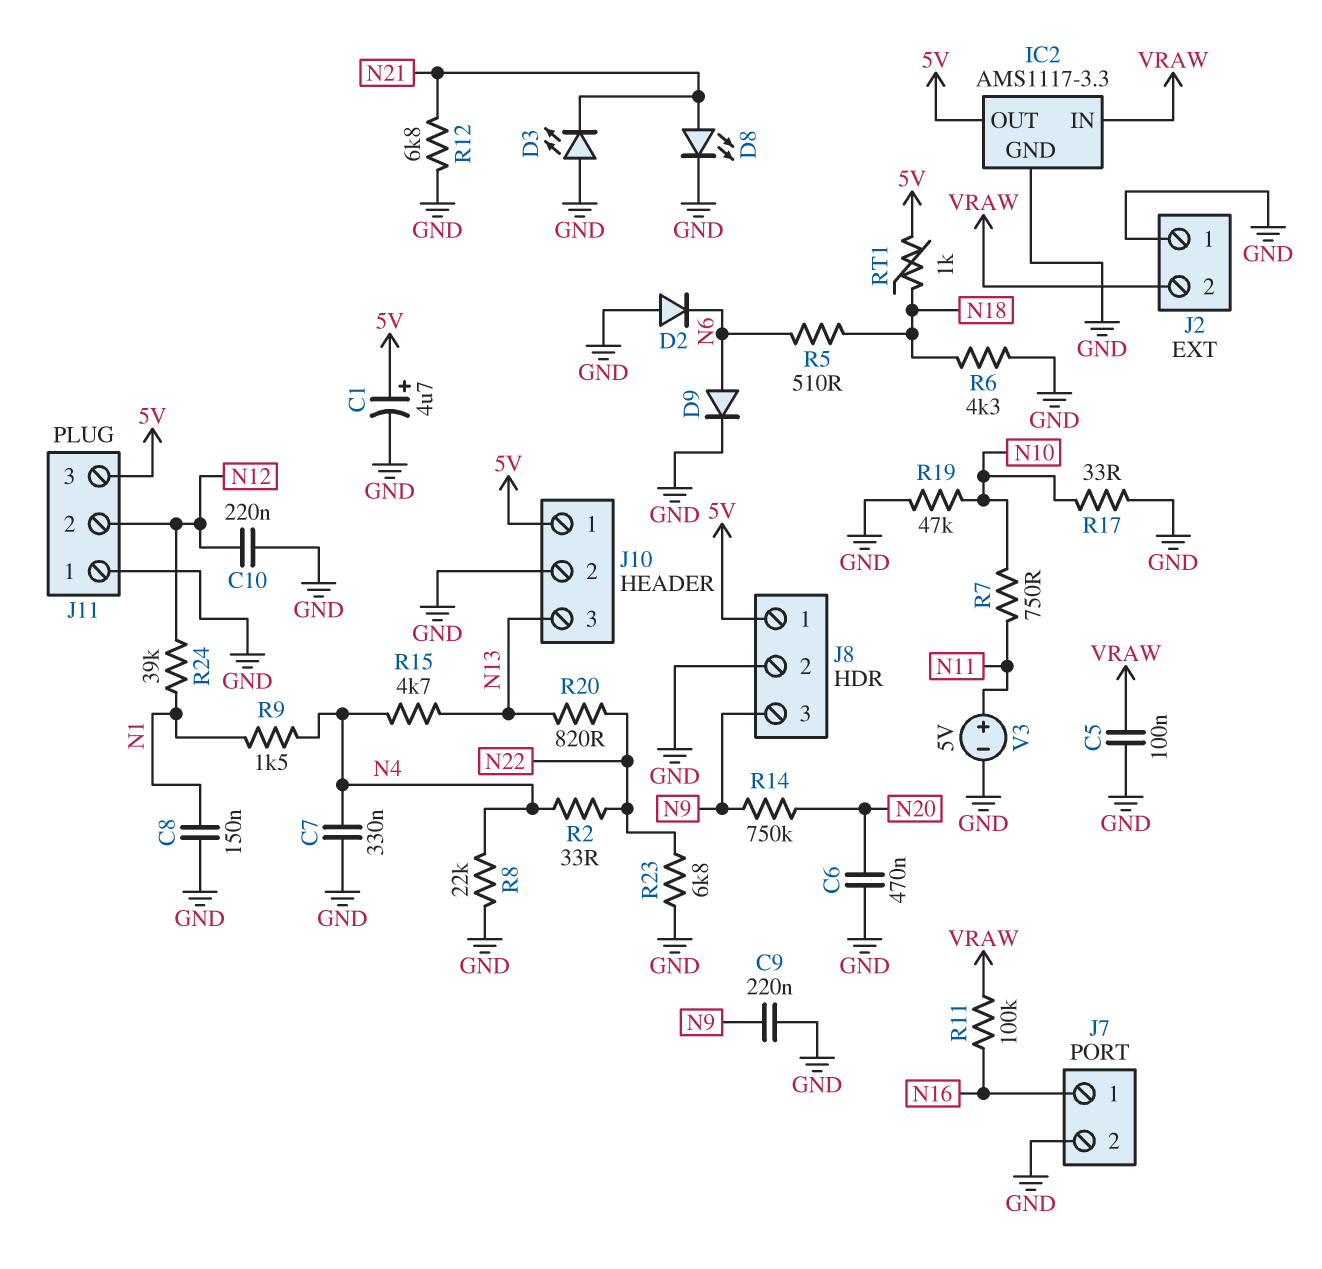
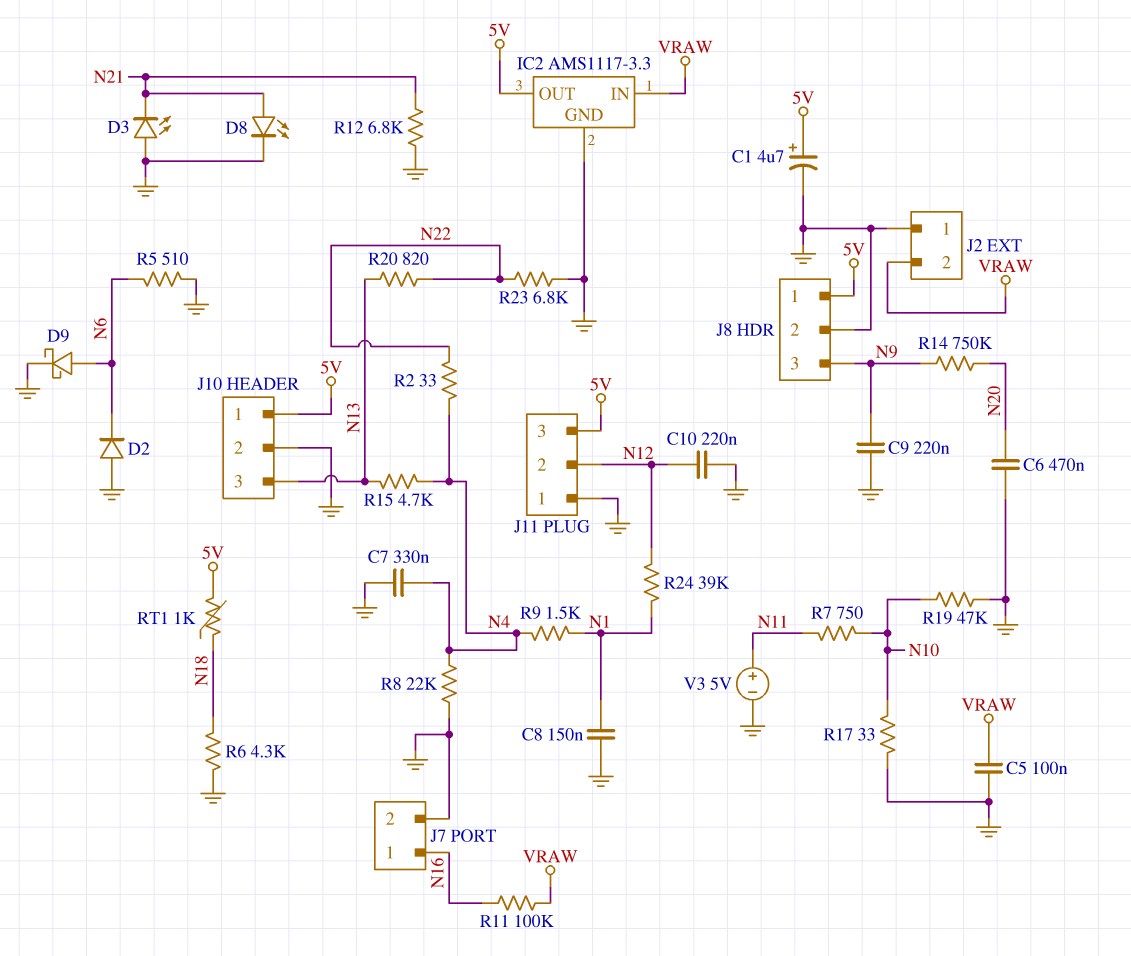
D9: diode (A N6, K GND) -> schottky (A N6, K GND)
R5: 510 (N6, N18) -> 510 (GND, N6)

